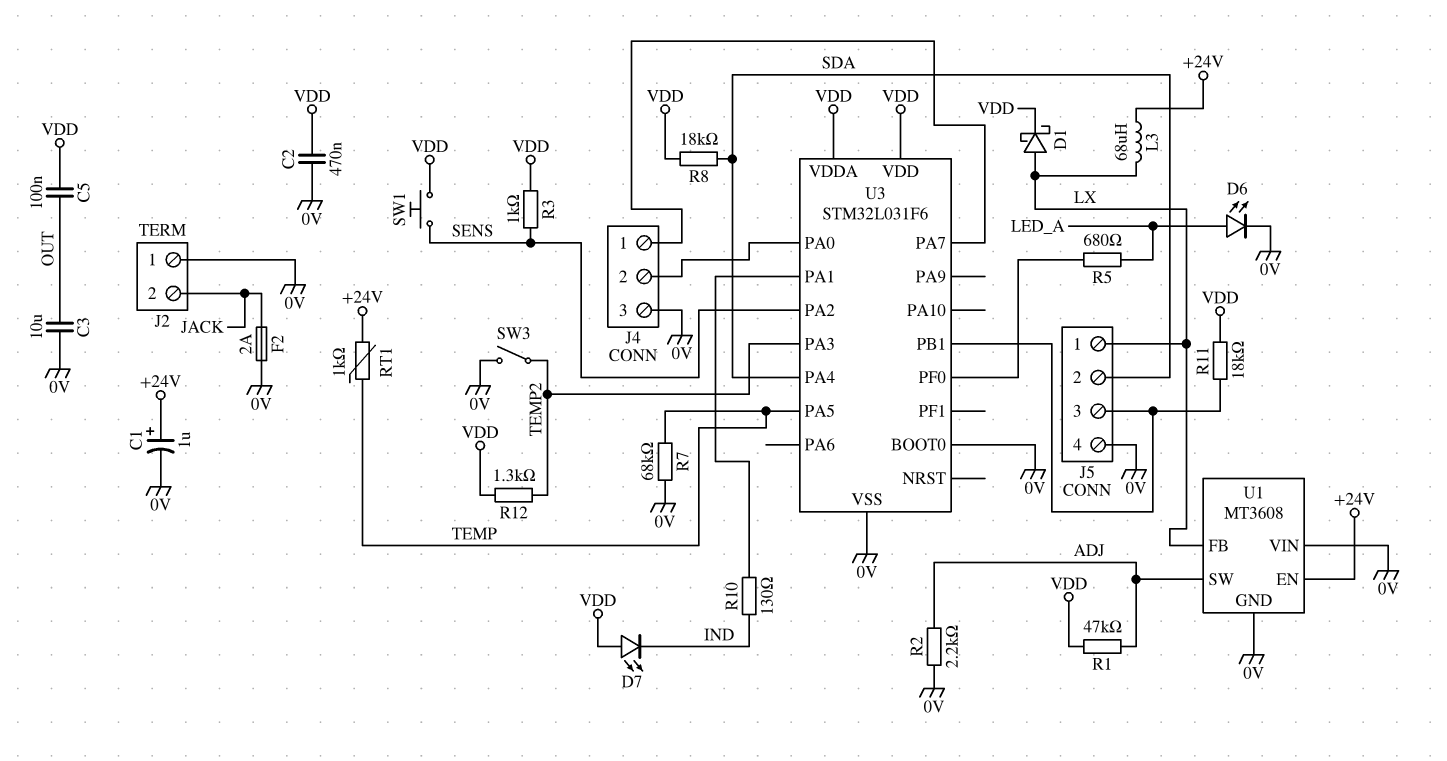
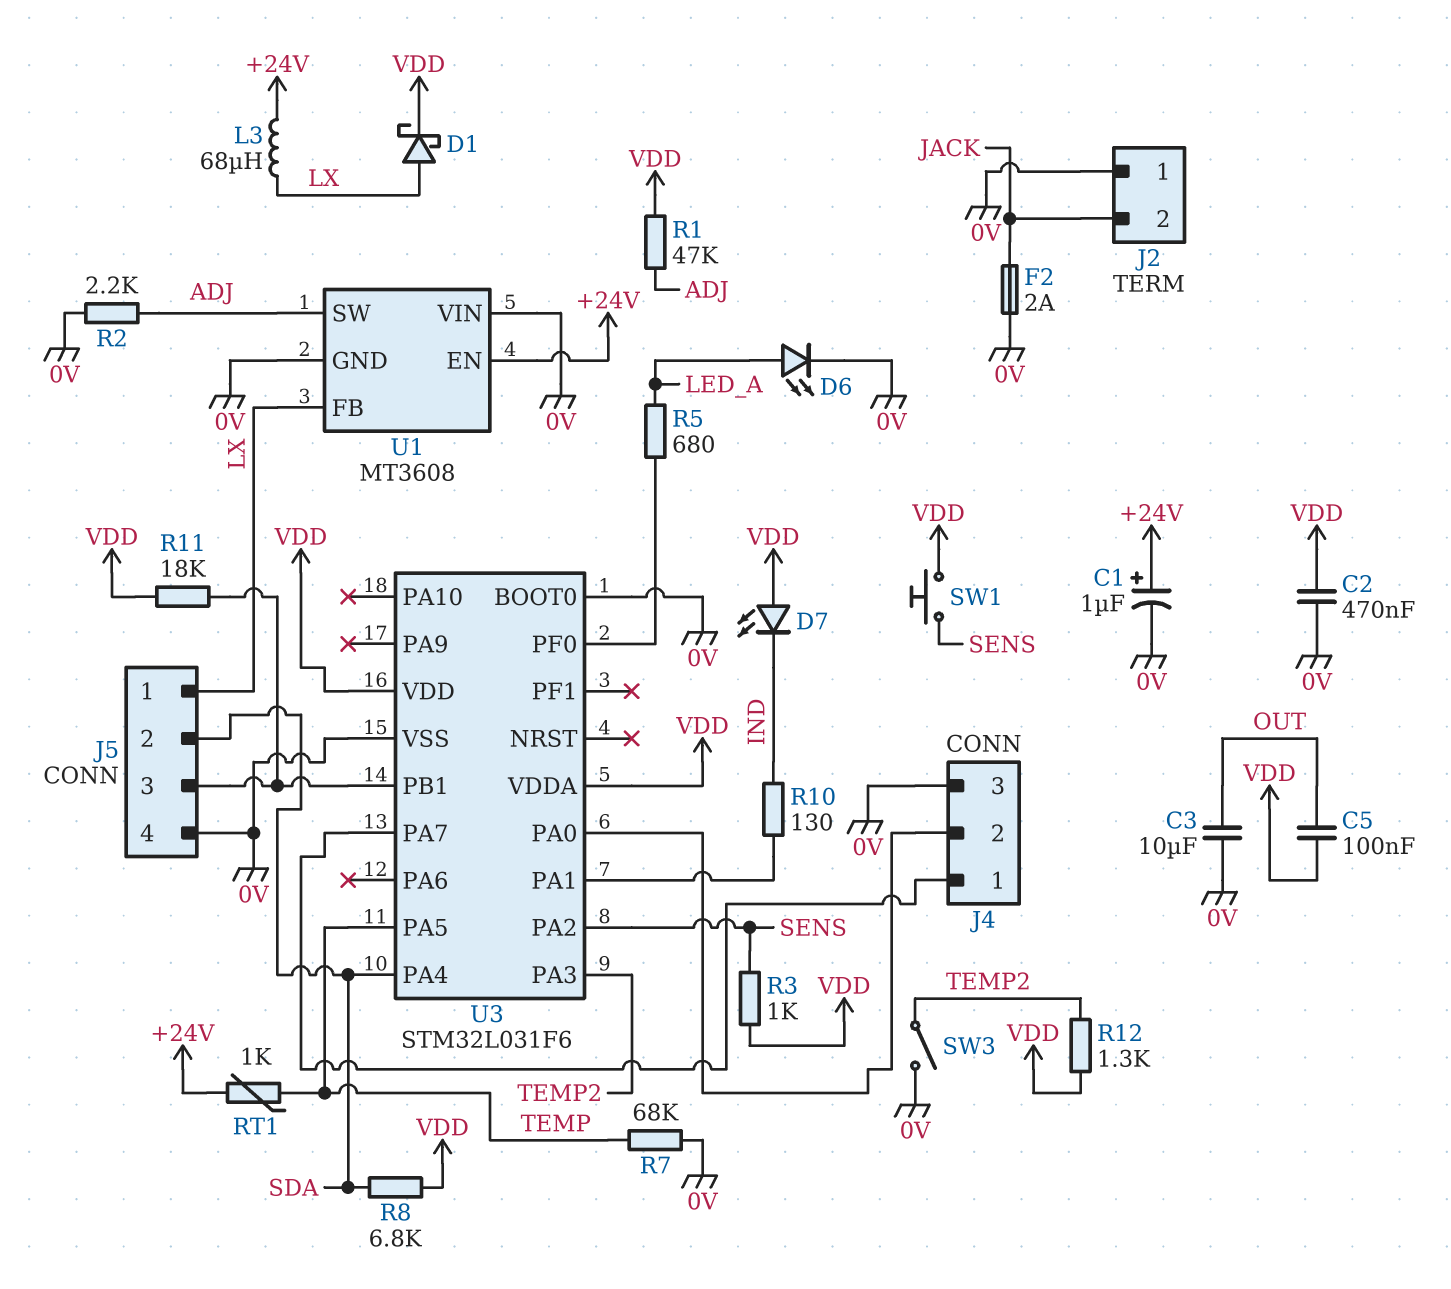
R8: 18k (SDA, VDD) -> 6.8k (SDA, VDD)

